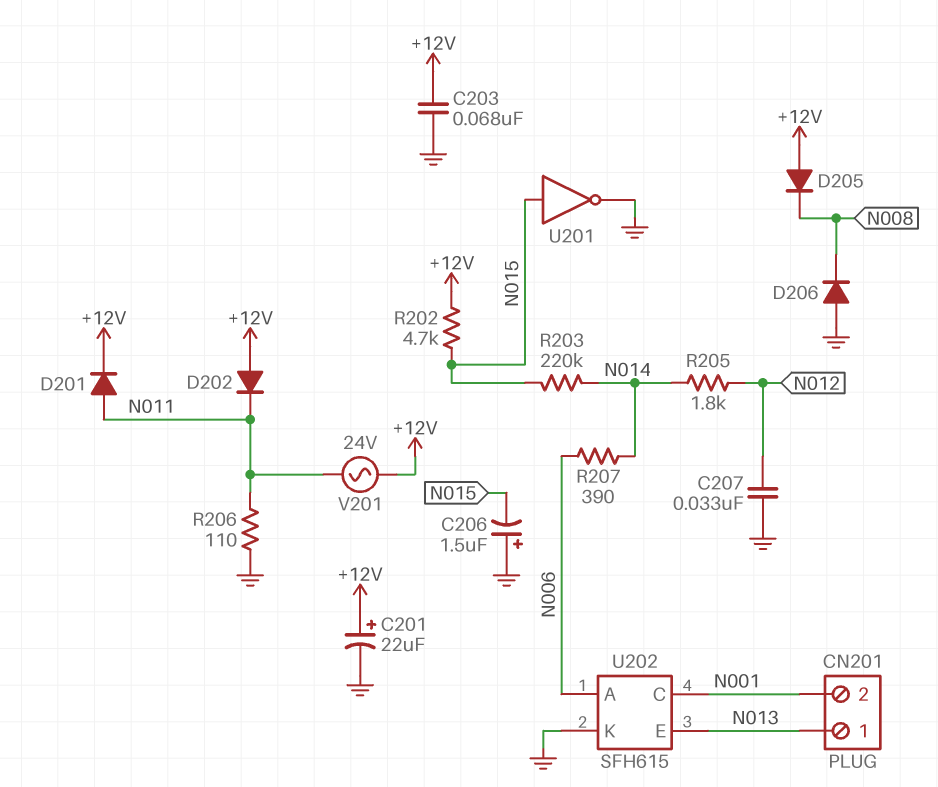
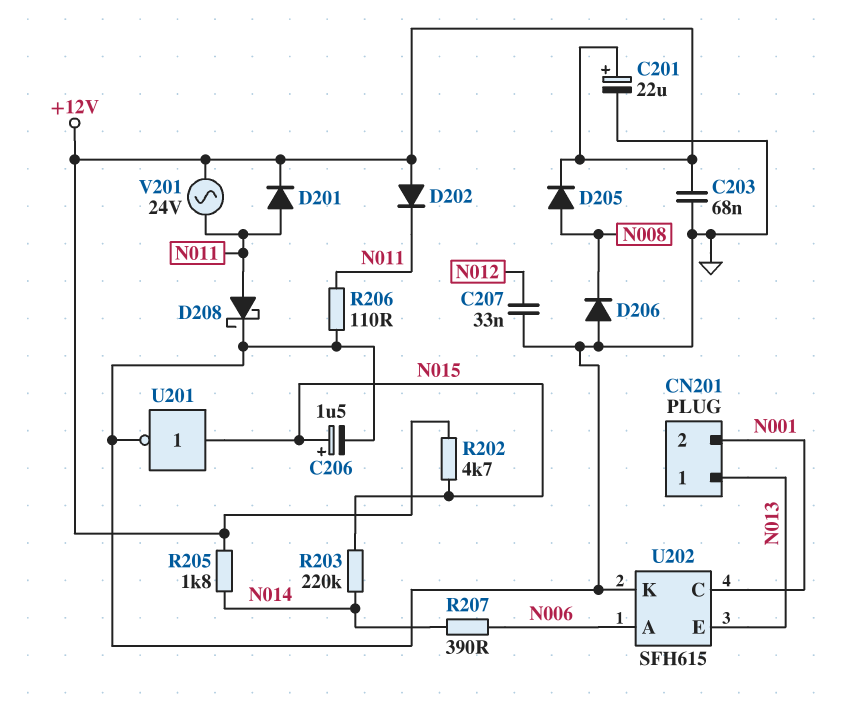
C206: 1.5uF (plus GND, minus N015) -> 1.5uF (plus N015, minus GND)
D205: diode (A +12V, K N008) -> diode (A N008, K +12V)
D208: none -> schottky (A N011, K GND)
R205: 1.8k (N012, N014) -> 1.8k (+12V, N014)

